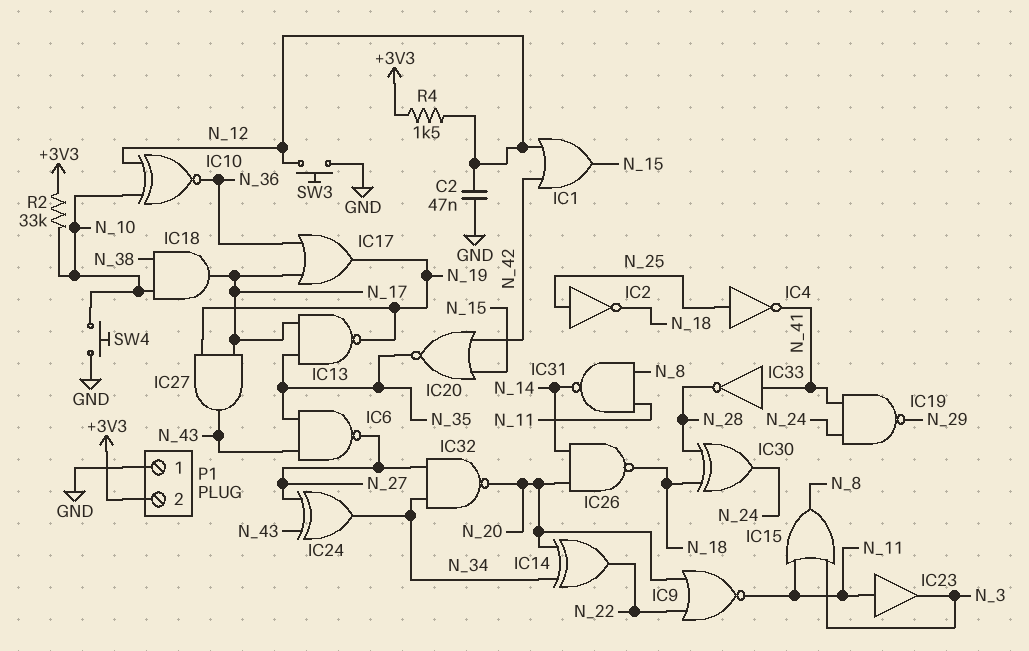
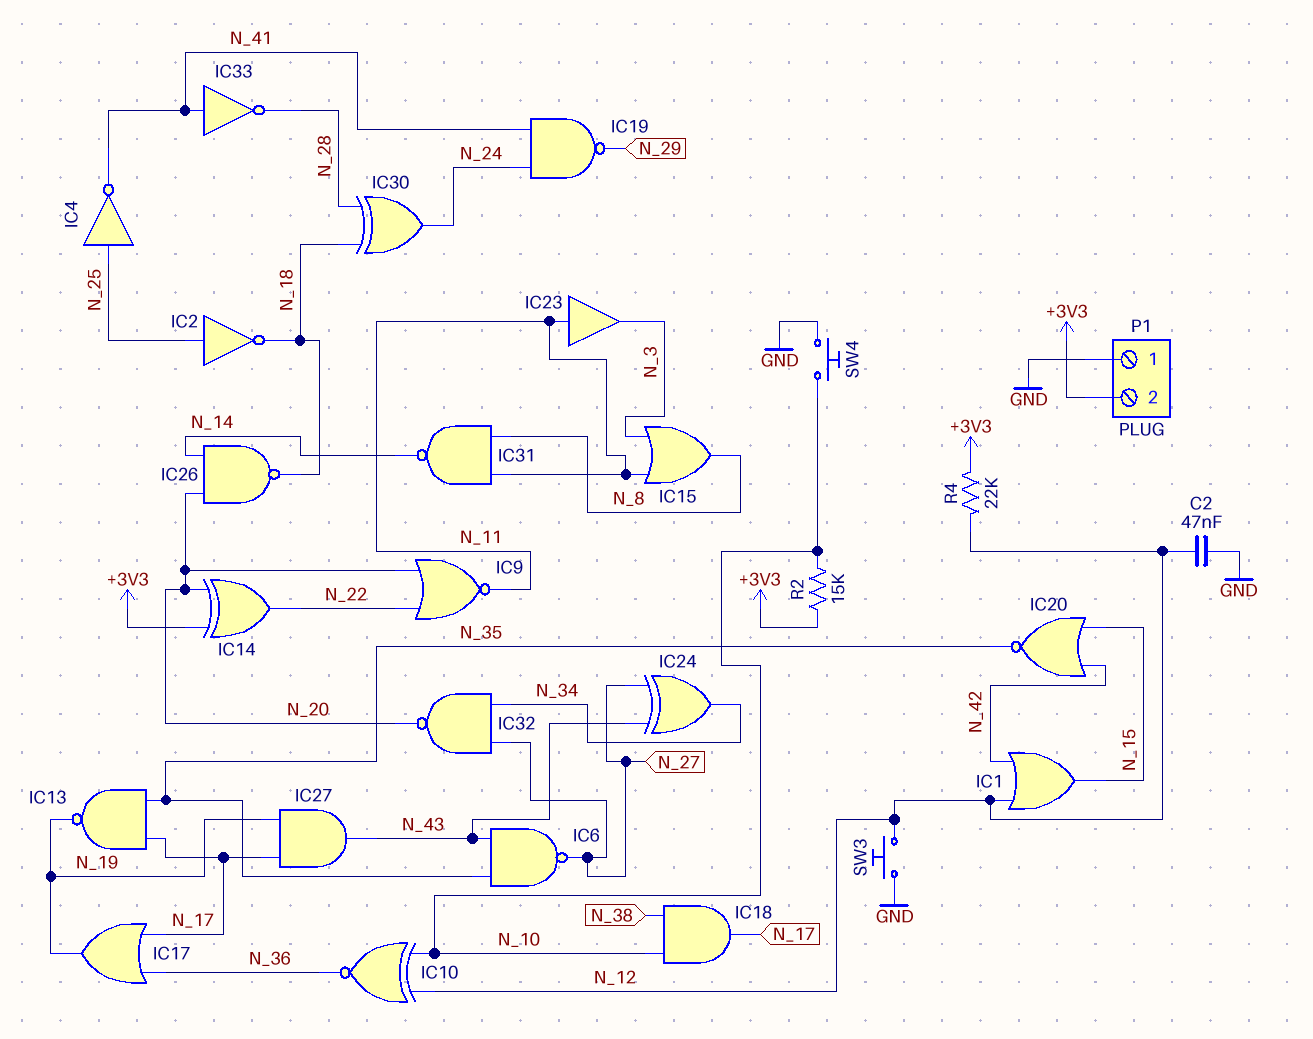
IC14: XOR (in N_20, in N_34, out N_22) -> XOR (in +3V3, in N_20, out N_22)
R2: 33k (+3V3, N_10) -> 15k (+3V3, N_10)
R4: 1.5k (+3V3, N_12) -> 22k (+3V3, N_12)

